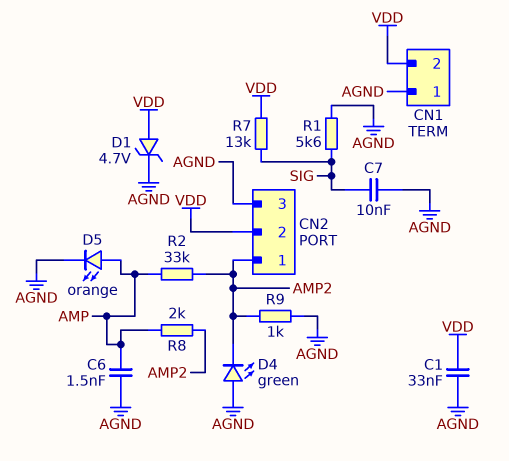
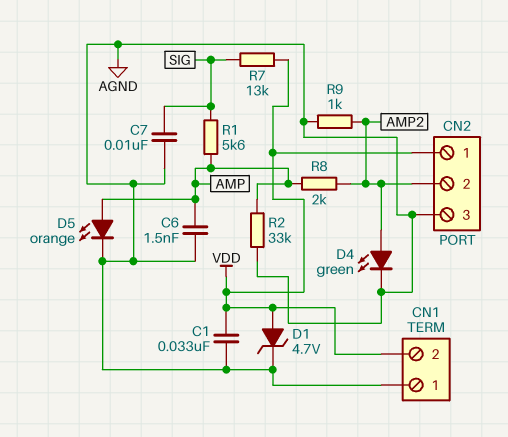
CN2 pin 1: AMP2 -> VDD
CN2 pin 2: VDD -> AMP2
D4: LED green (A AGND, K AMP2) -> LED green (A AMP2, K AGND)
R1: 5.6k (AGND, SIG) -> 5.6k (AMP, SIG)
R2: 33k (AMP, AMP2) -> 33k (AGND, AMP)

